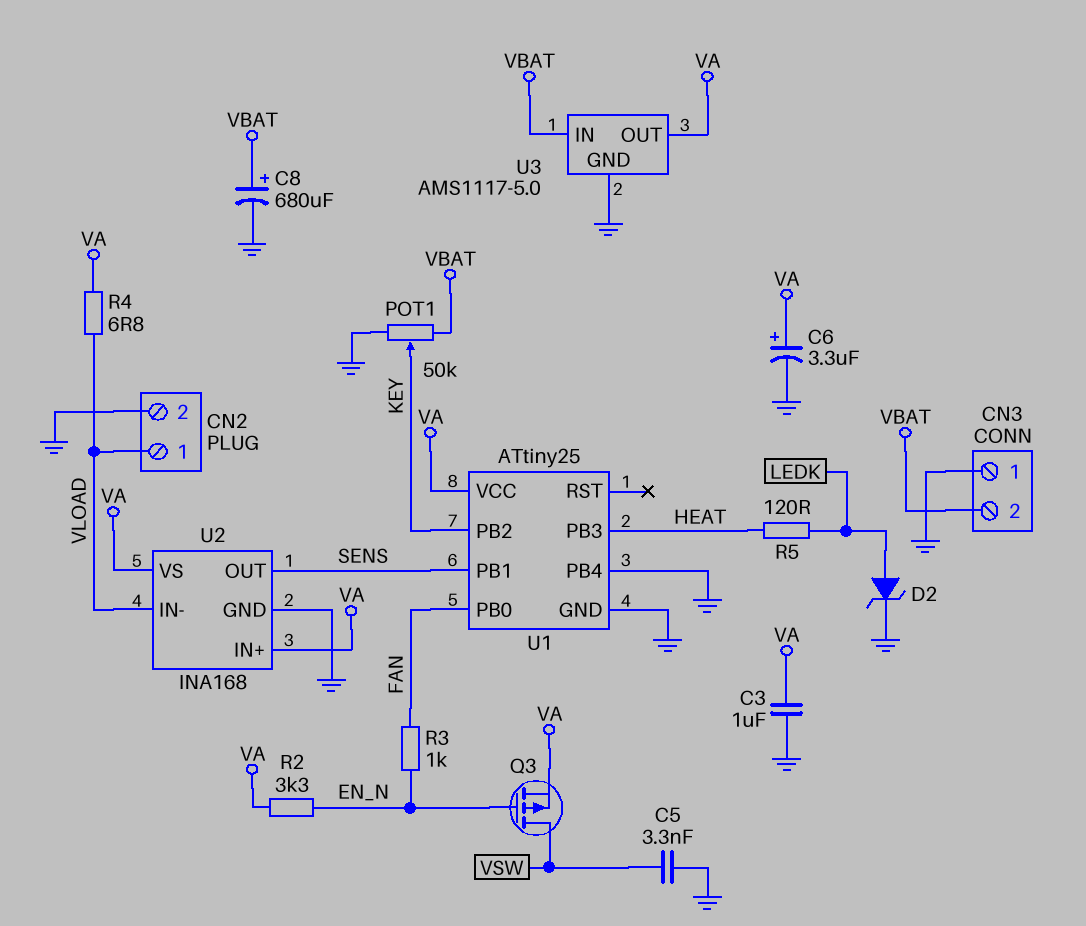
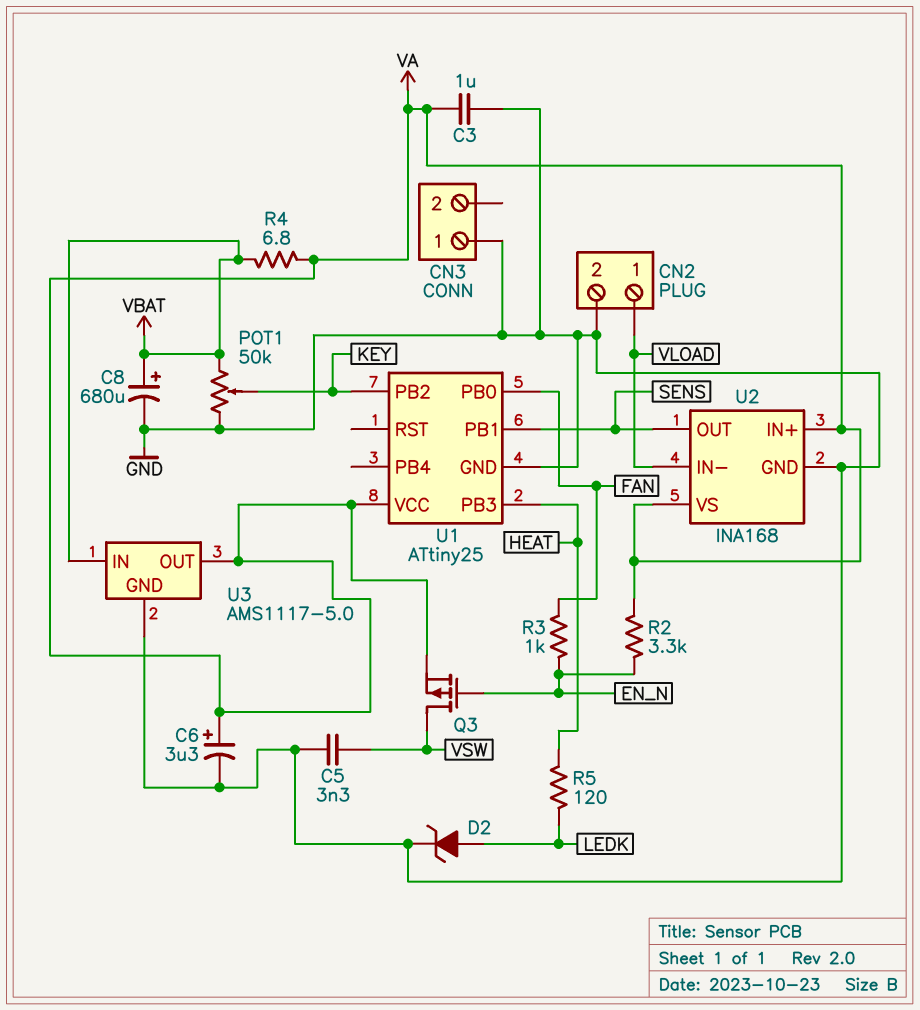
CN3 pin 2: VBAT -> none
R4: 6.8 (VA, VLOAD) -> 6.8 (VA, VBAT)
U1 pin PB4: GND -> none

